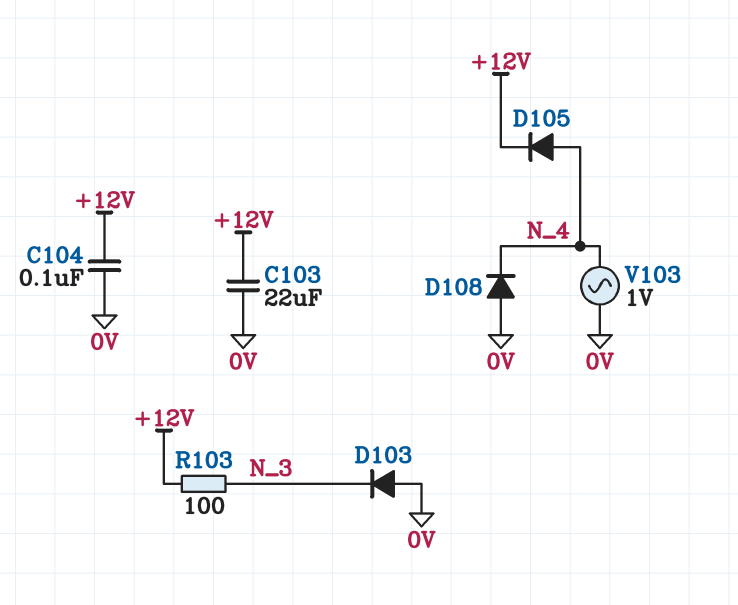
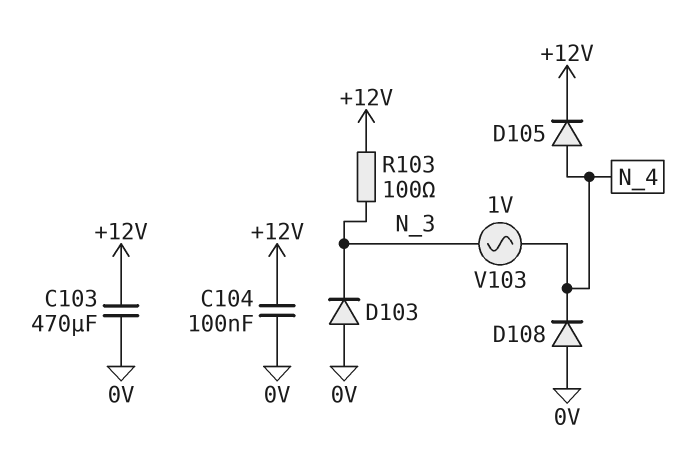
C103: 22uF (+12V, 0V) -> 470uF (+12V, 0V)
V103: AC 1V (0V, N_4) -> AC 1V (N_3, N_4)

